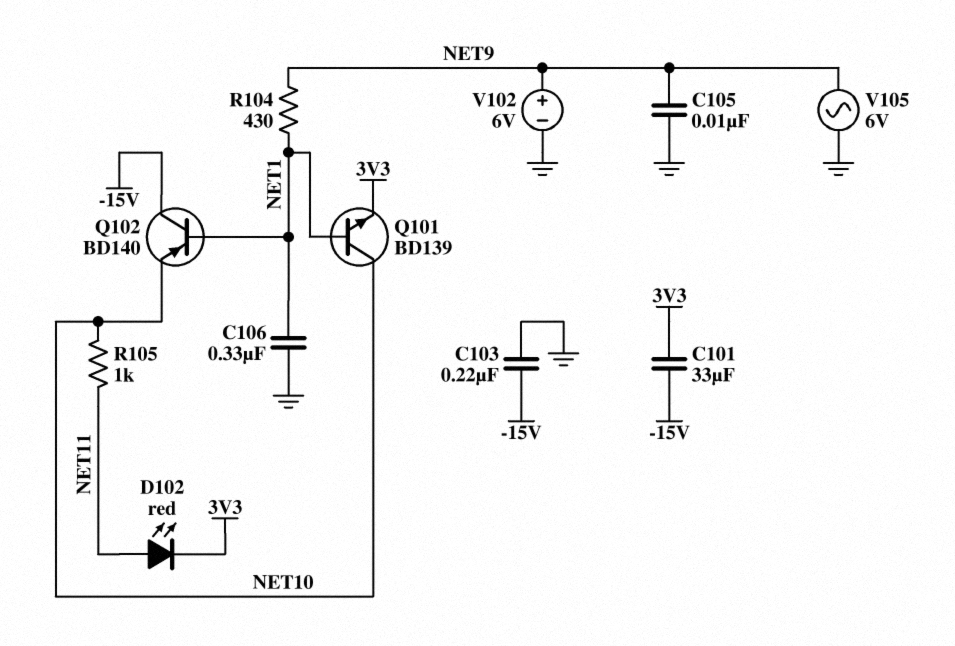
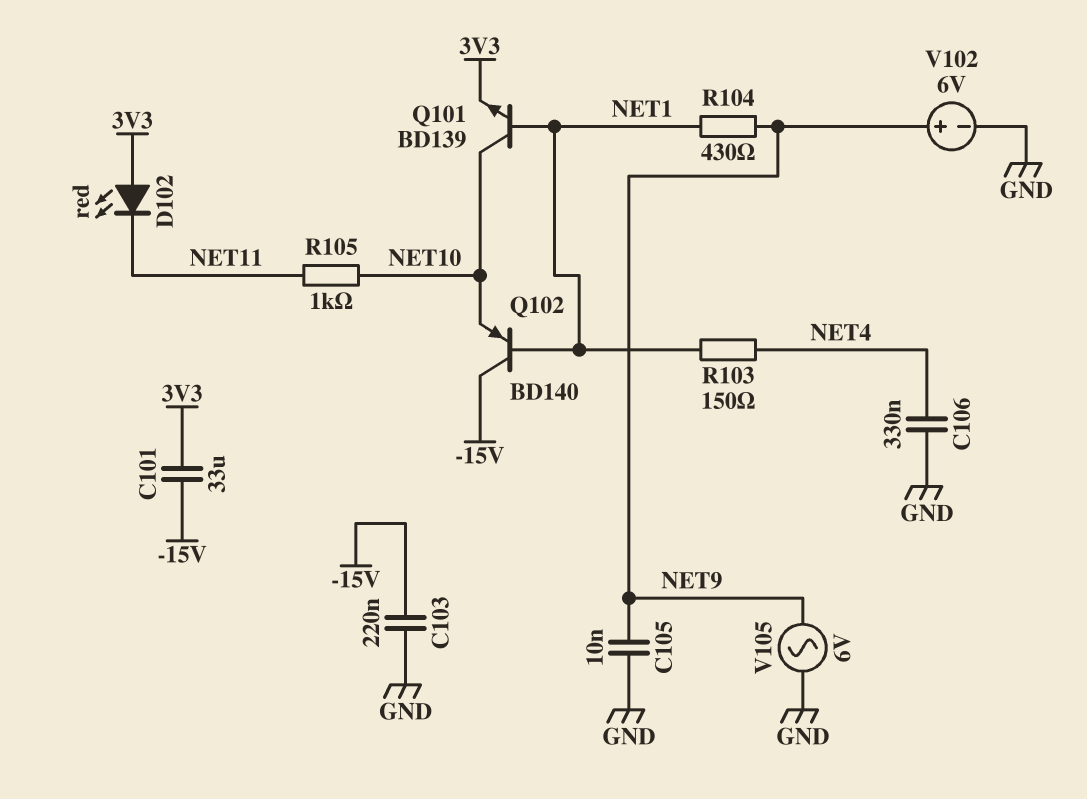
C106: 330nF (GND, NET1) -> 330nF (GND, NET4)
D102: LED red (A NET11, K 3V3) -> LED red (A 3V3, K NET11)
R103: none -> 150 (NET1, NET4)

